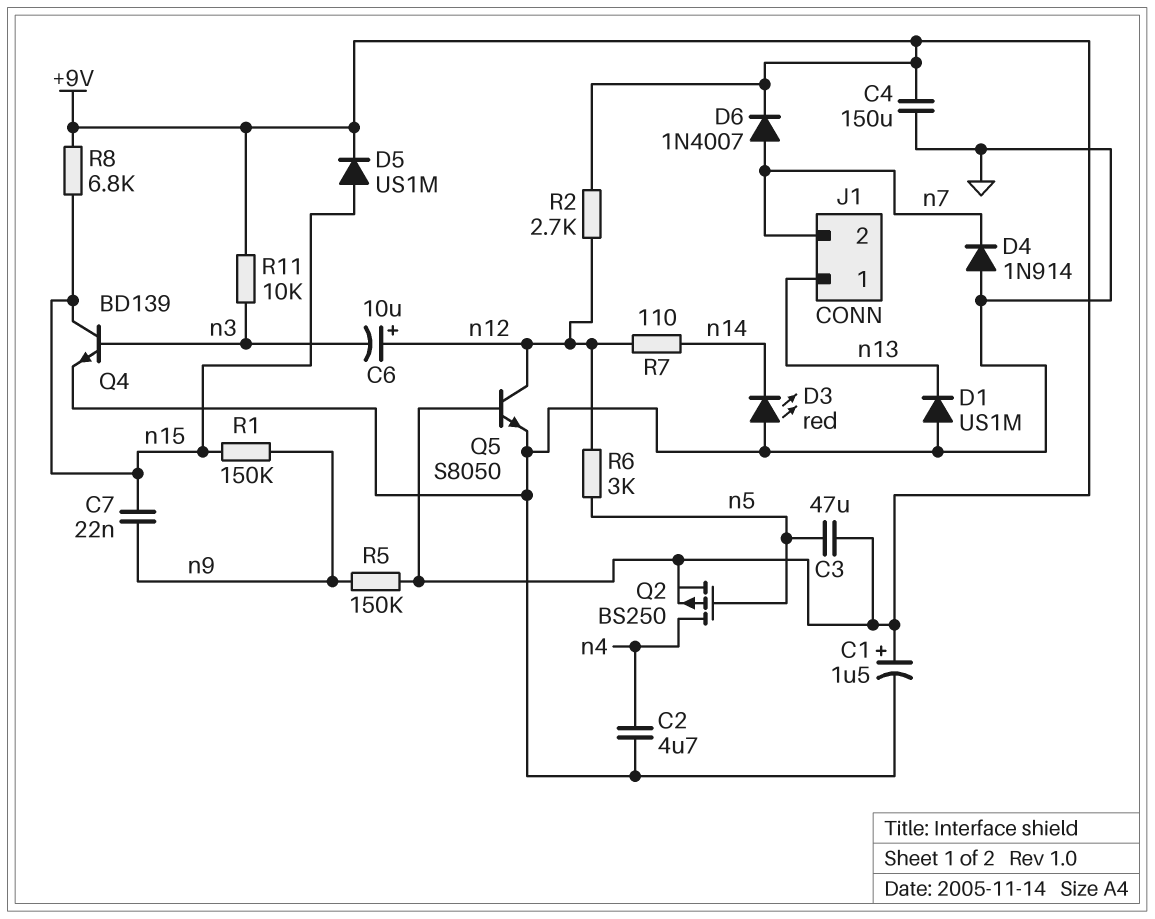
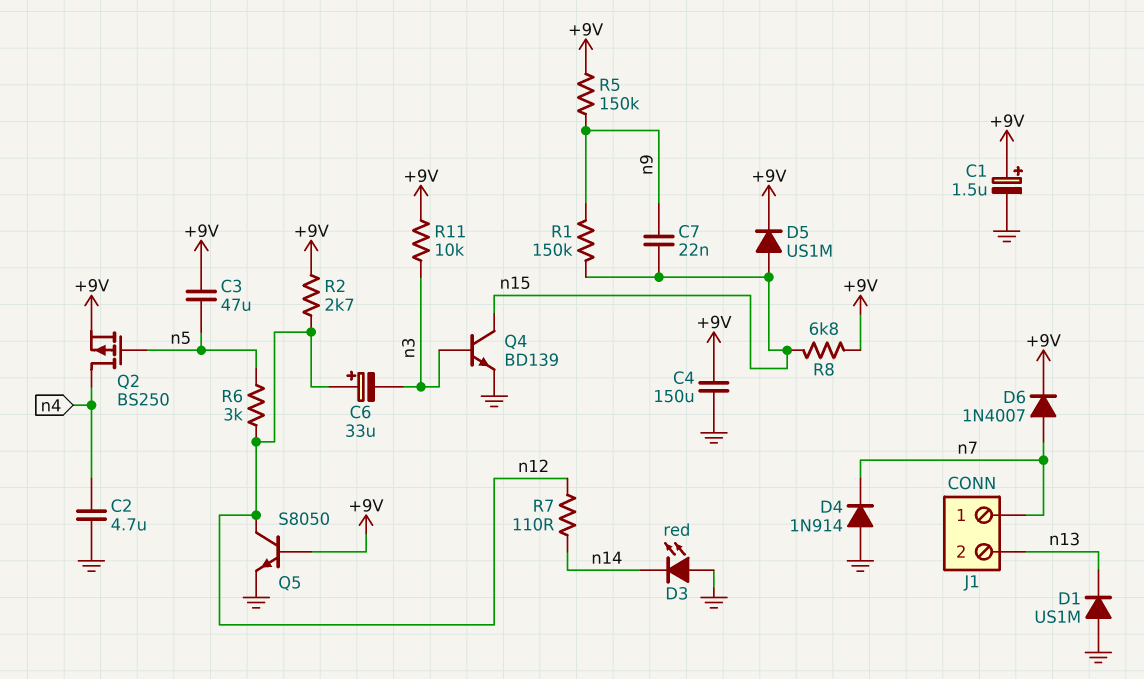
C6: 10uF (plus n12, minus n3) -> 33uF (plus n12, minus n3)
J1 pin 1: n13 -> n7
J1 pin 2: n7 -> n13

